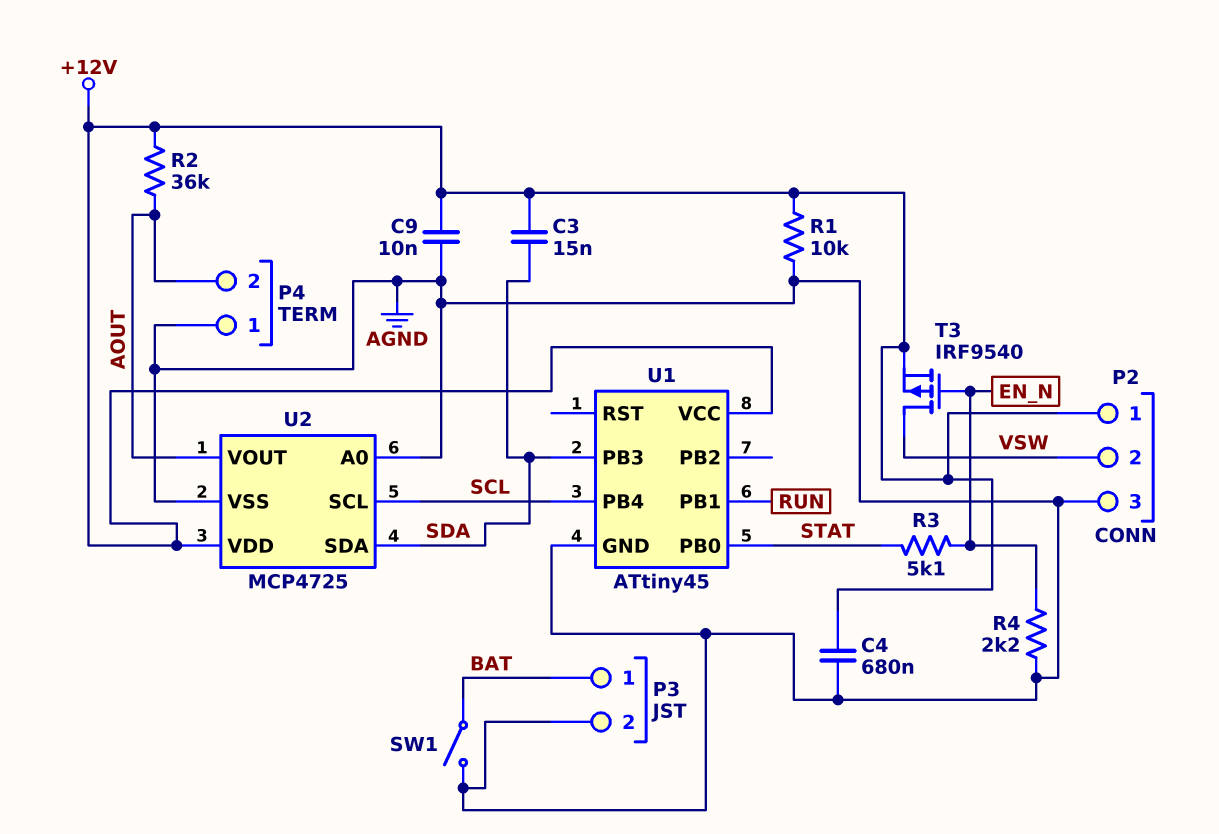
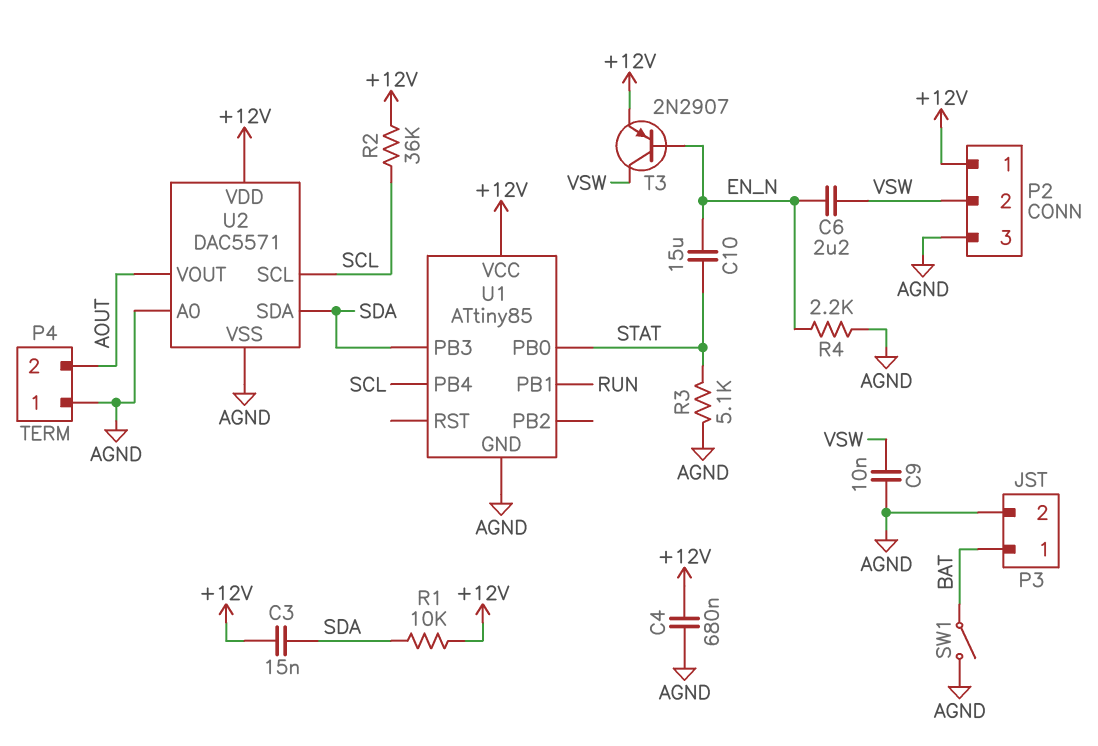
C6: none -> 2.2uF (EN_N, VSW)
C9: 10nF (+12V, AGND) -> 10nF (AGND, VSW)
C10: none -> 15uF (EN_N, STAT)
R1: 10k (+12V, AGND) -> 10k (+12V, SDA)
R2: 36k (+12V, AOUT) -> 36k (+12V, SCL)
R3: 5.1k (EN_N, STAT) -> 5.1k (AGND, STAT)
T3: PMOS IRF9540 (G EN_N, D VSW, S +12V) -> PNP 2N2907 (B EN_N, C VSW, E +12V)
U1: ATtiny45 -> ATtiny85
U2: MCP4725 -> DAC5571

